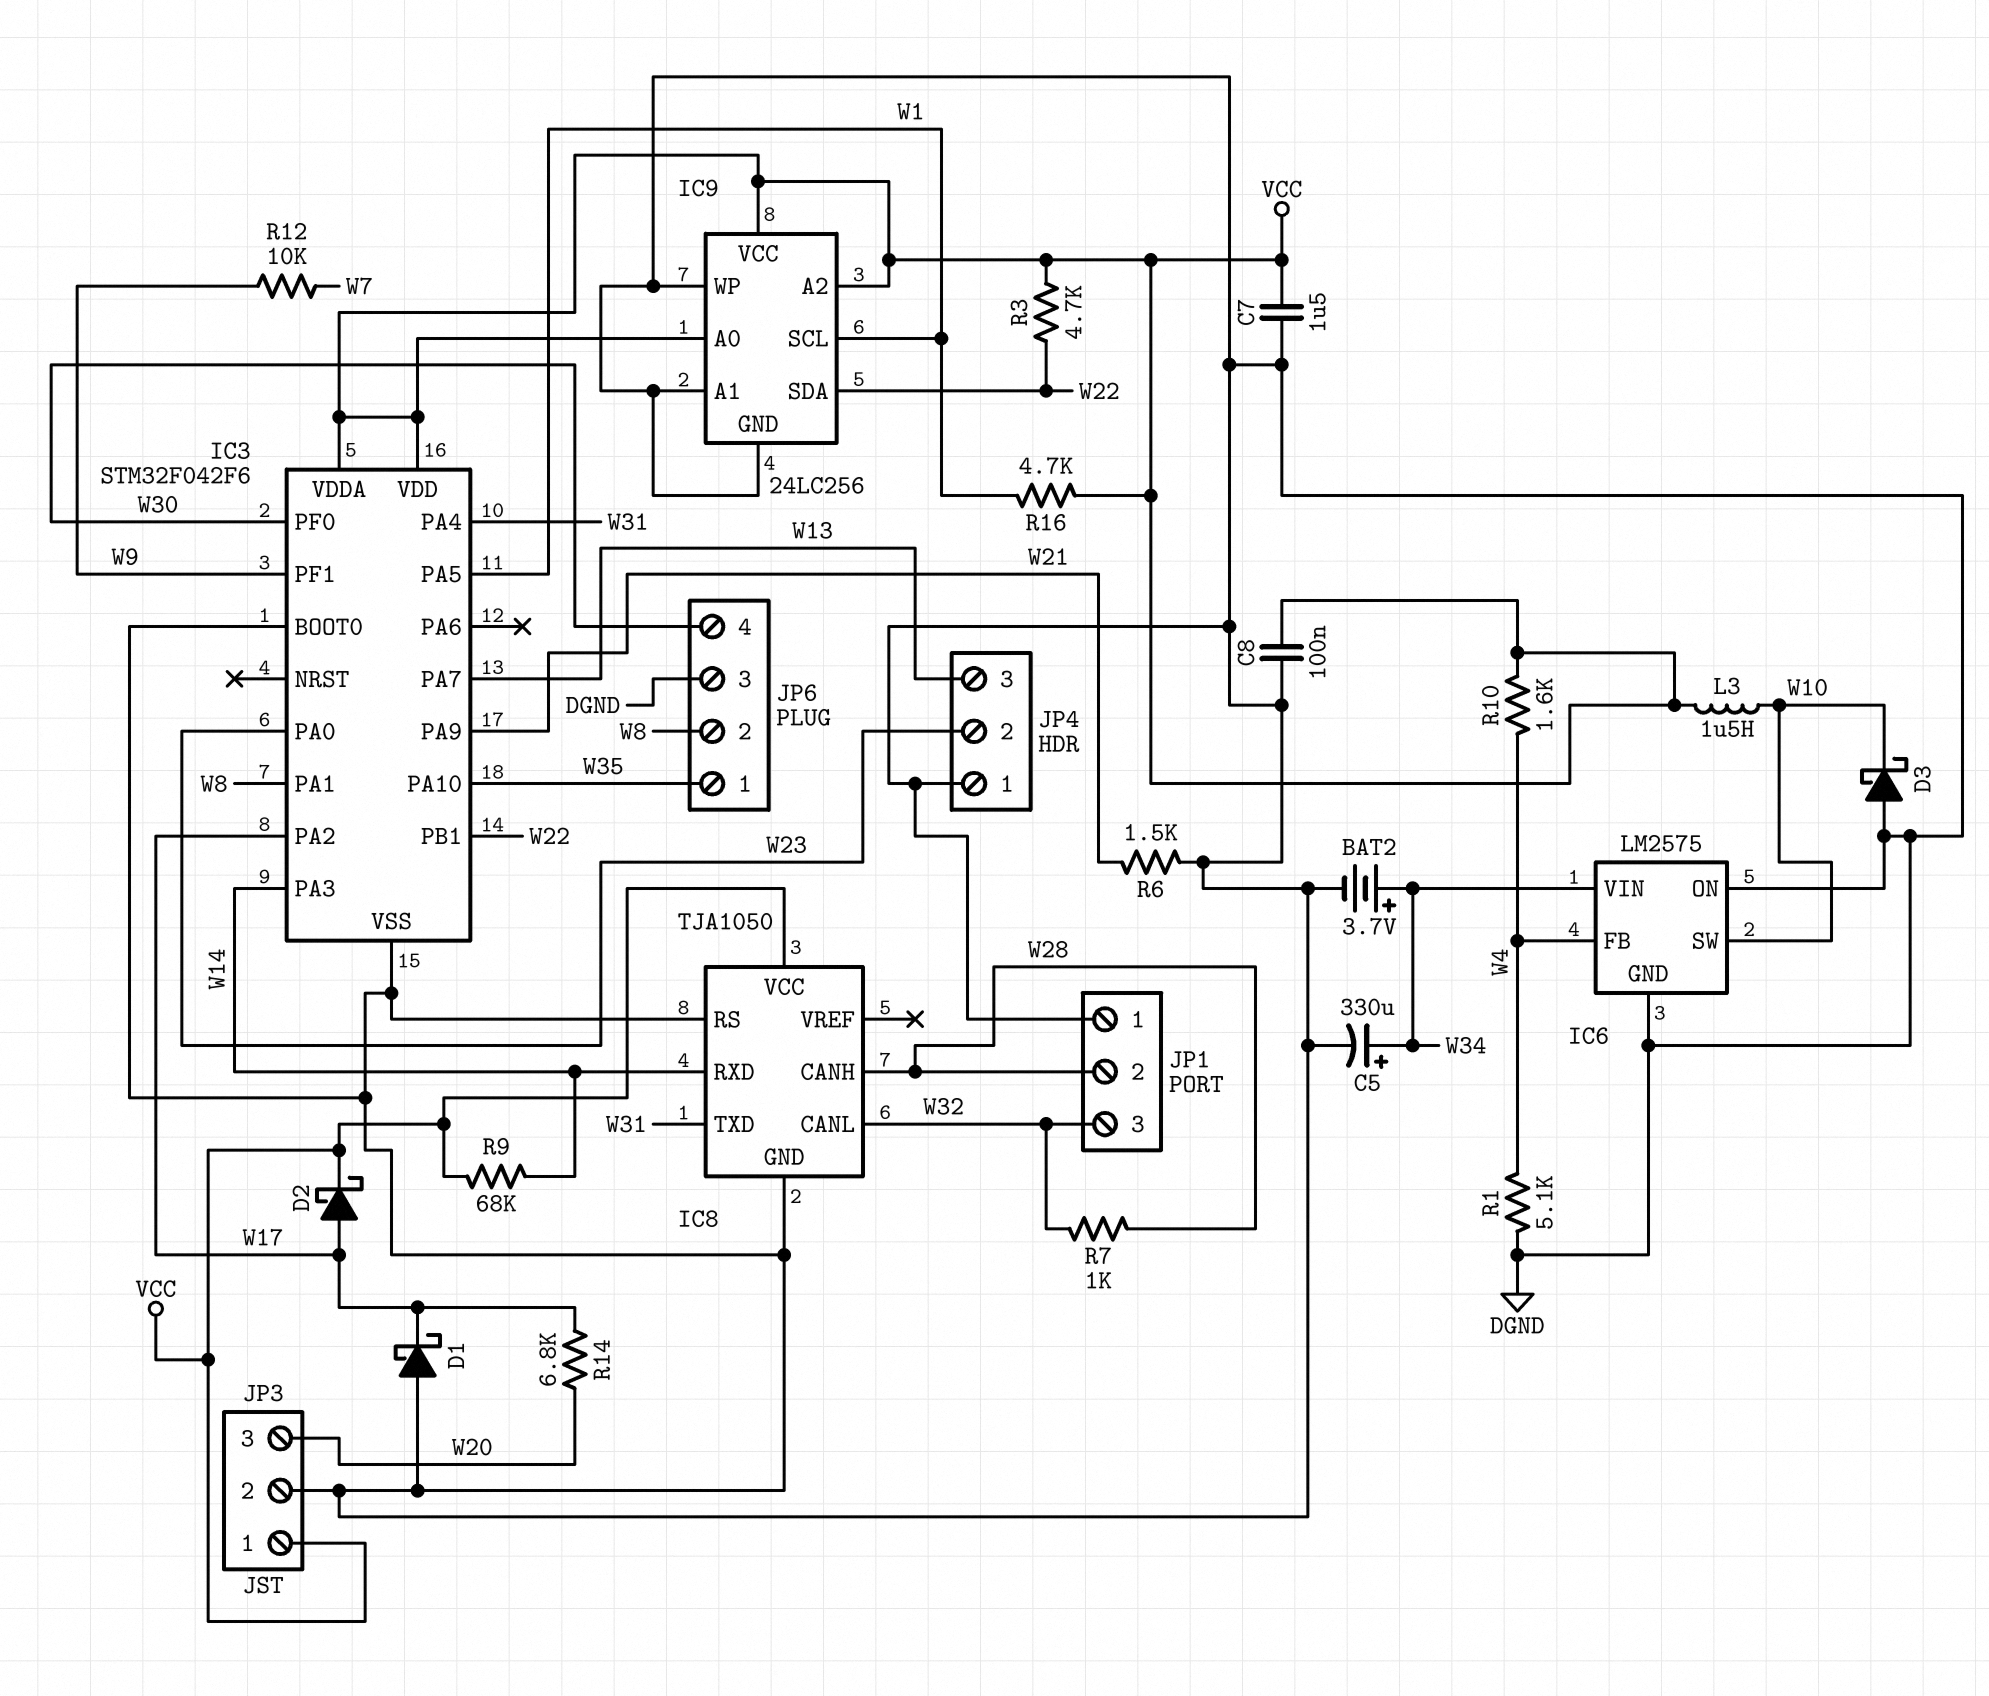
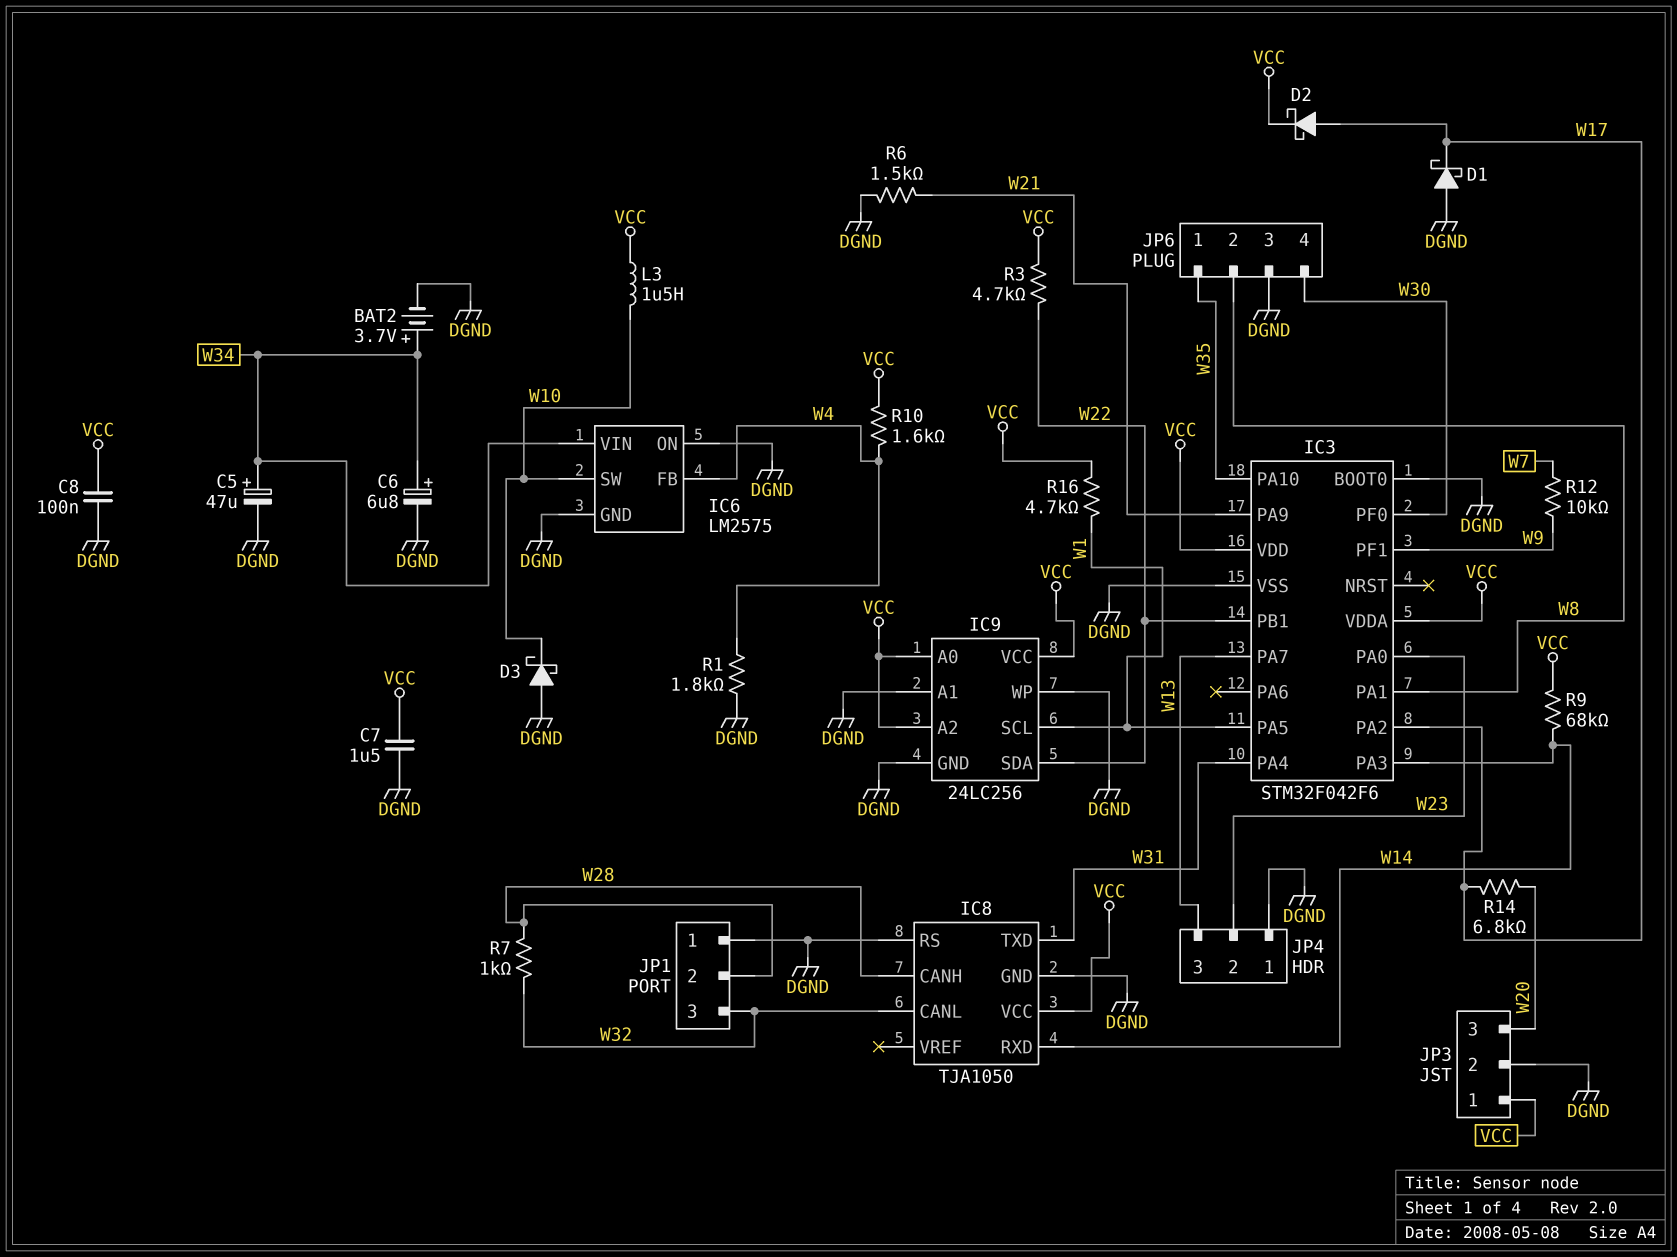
C5: 330uF (plus W34, minus DGND) -> 47uF (plus W34, minus DGND)
C6: none -> 6.8uF (plus W34, minus DGND)
R1: 5.1k (DGND, W4) -> 1.8k (DGND, W4)

